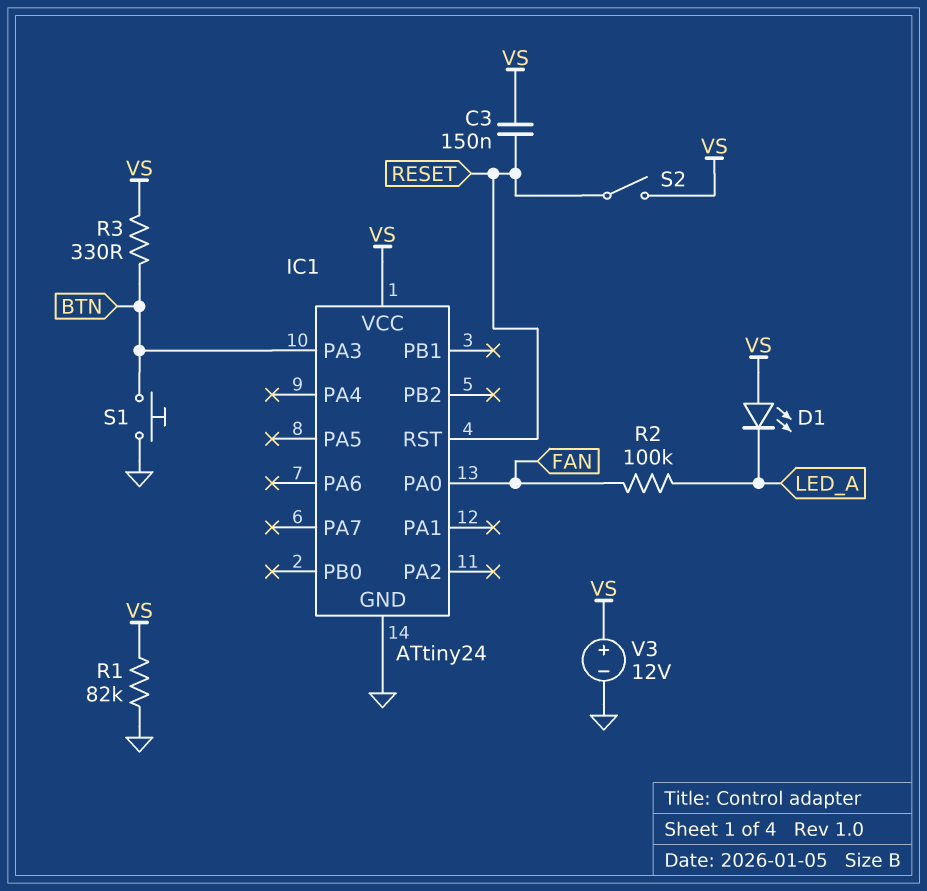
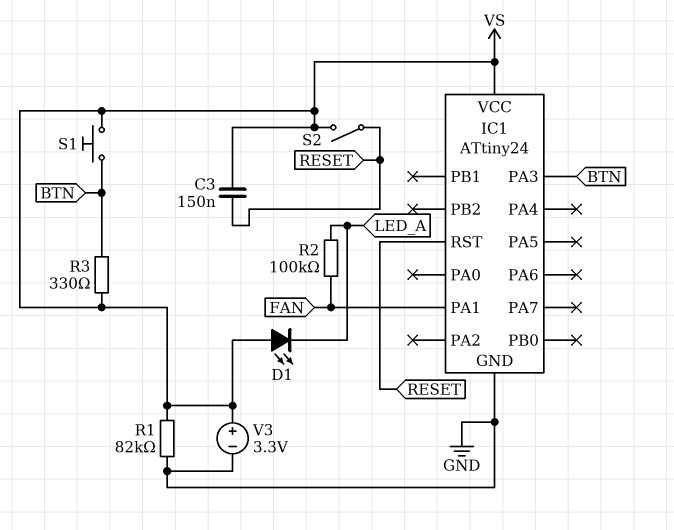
IC1 pin PA0: FAN -> none
IC1 pin PA1: none -> FAN
S1: button (BTN, GND) -> button (BTN, VS)
V3: 12V (plus VS, minus GND) -> 3.3V (plus VS, minus GND)

